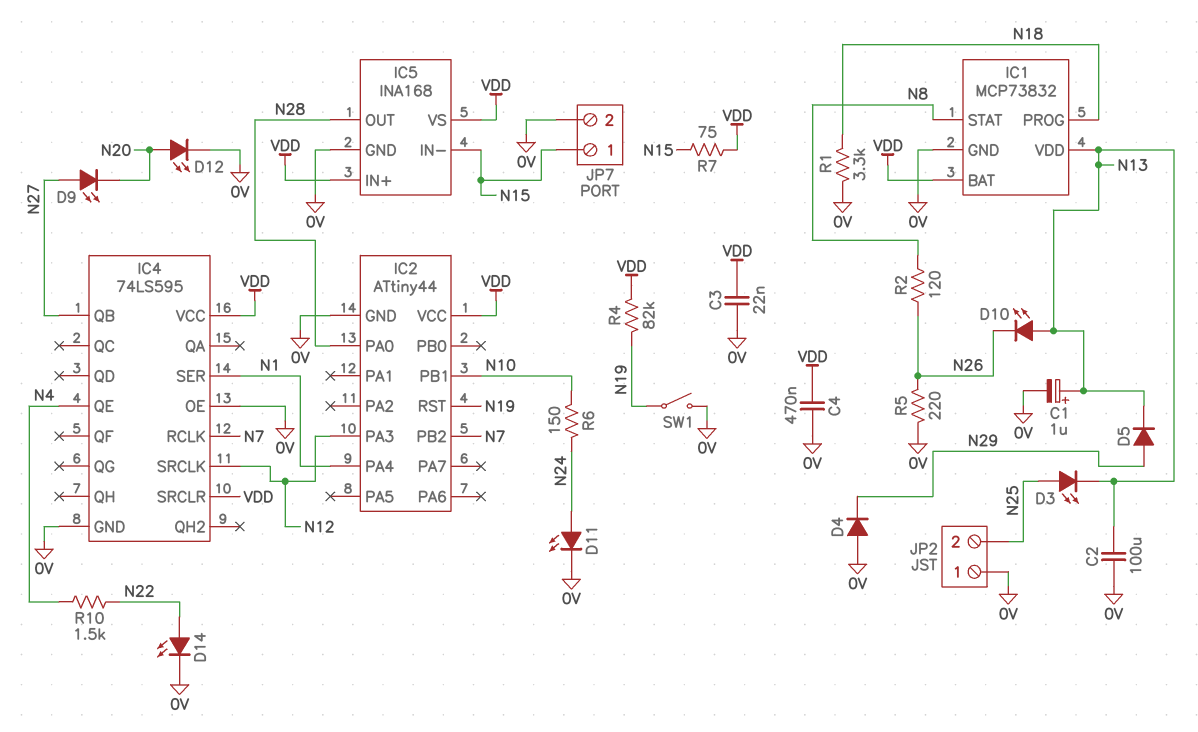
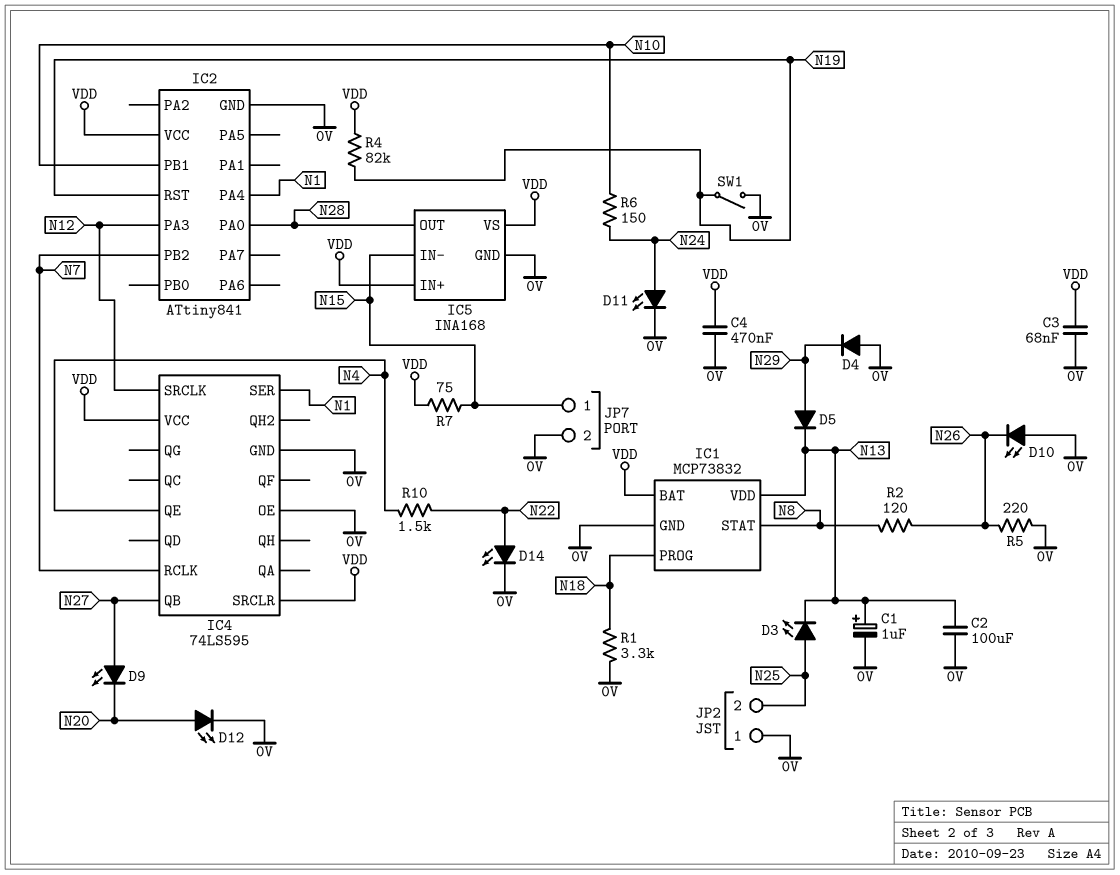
C3: 22nF (0V, VDD) -> 68nF (0V, VDD)
D10: LED (A N13, K N26) -> LED (A 0V, K N26)
IC2: ATtiny44 -> ATtiny841

